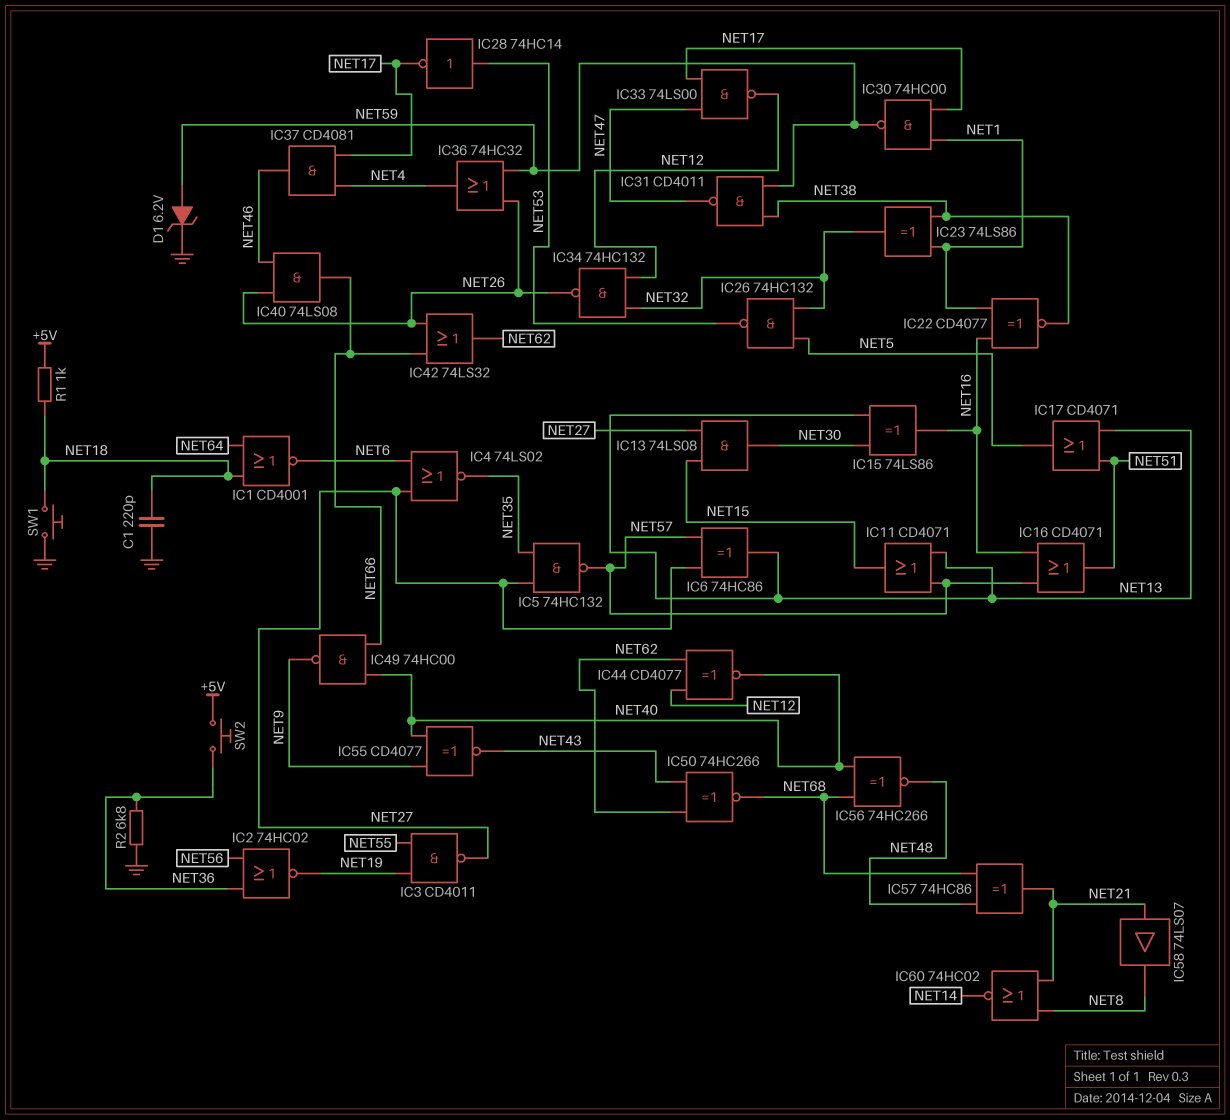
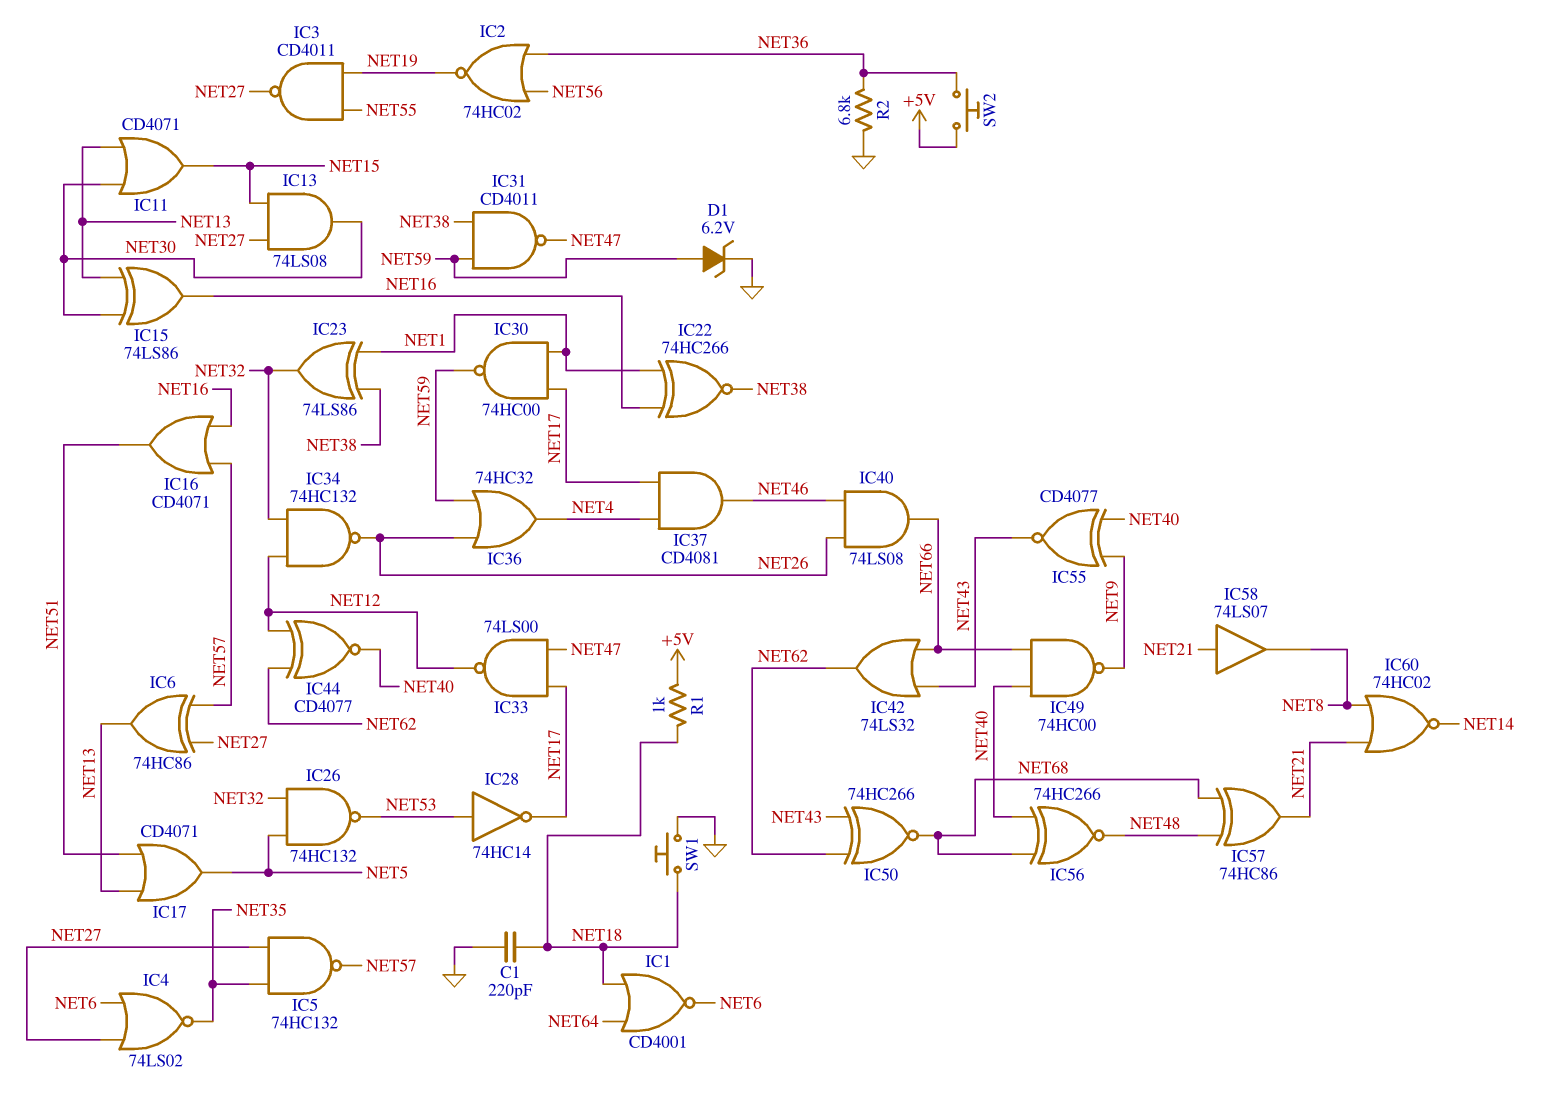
IC11: OR CD4071 (in NET13, in NET57, out NET15) -> OR CD4071 (in NET13, in NET30, out NET15)
IC22: XNOR CD4077 (in NET1, in NET16, out NET38) -> XNOR 74HC266 (in NET1, in NET16, out NET38)
IC42: OR 74LS32 (in NET26, in NET66, out NET62) -> OR 74LS32 (in NET43, in NET66, out NET62)

